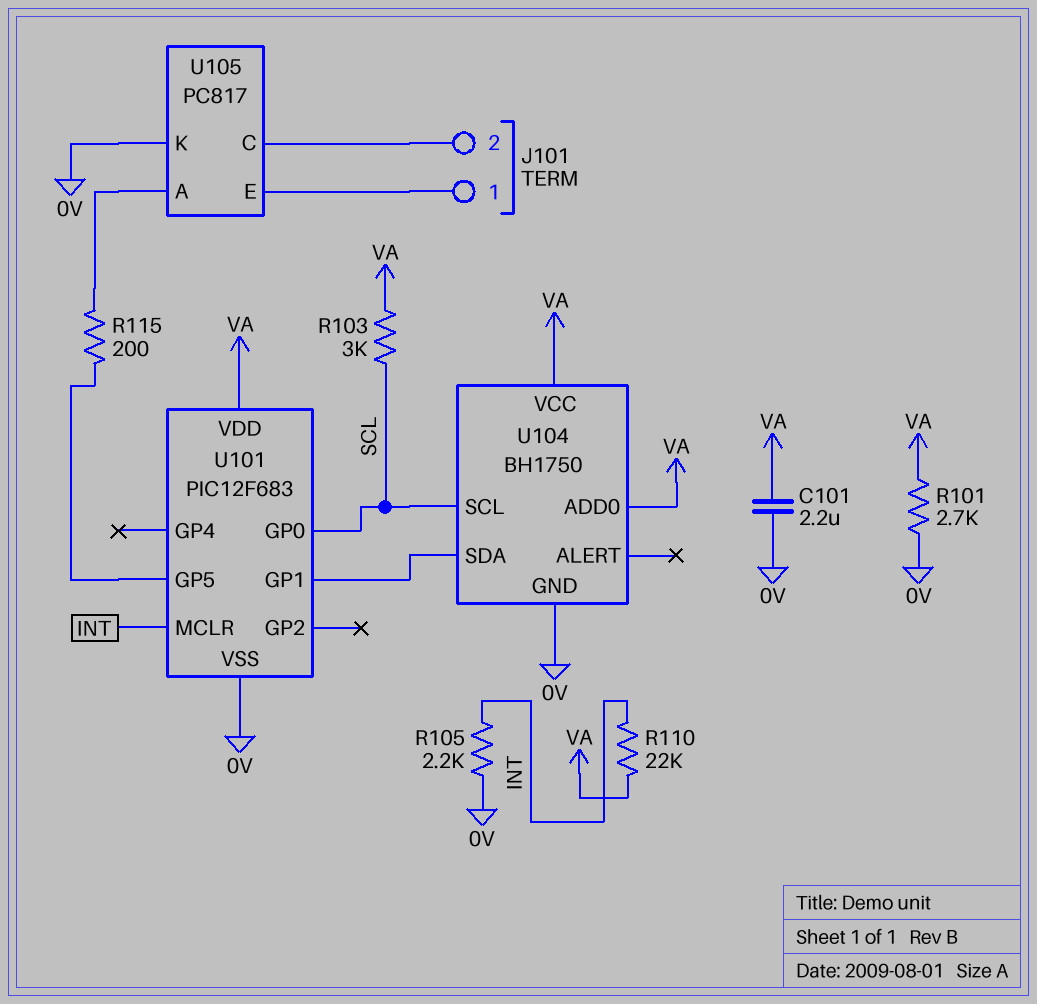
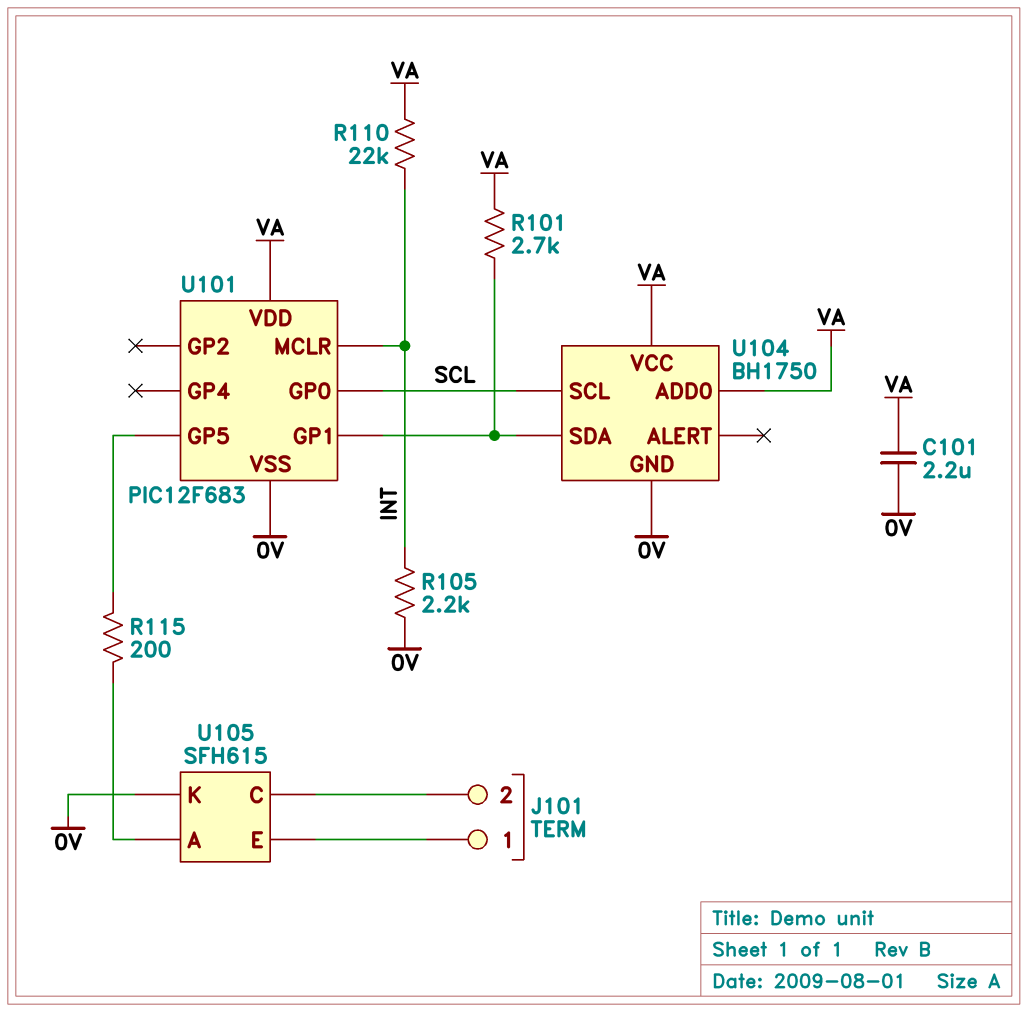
R101: 2.7k (0V, VA) -> 2.7k (U101/GP1, VA)
R103: 3k (SCL, VA) -> none
U105: PC817 -> SFH615

